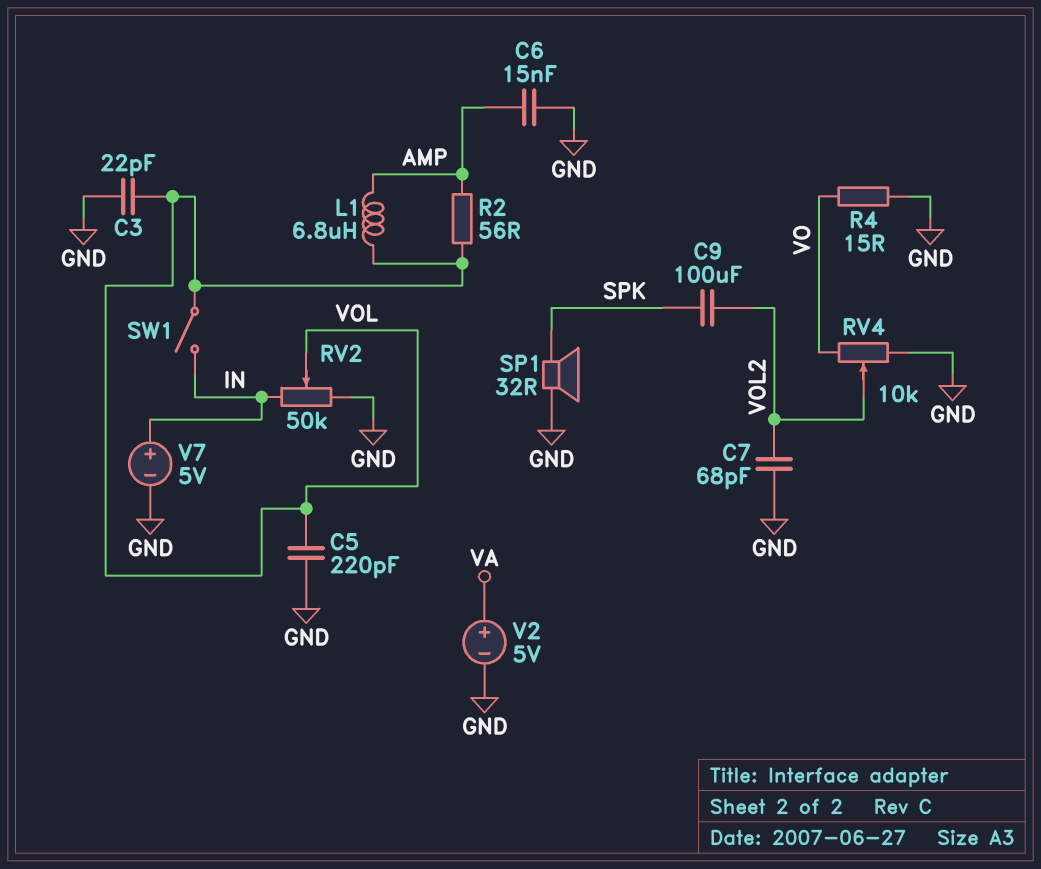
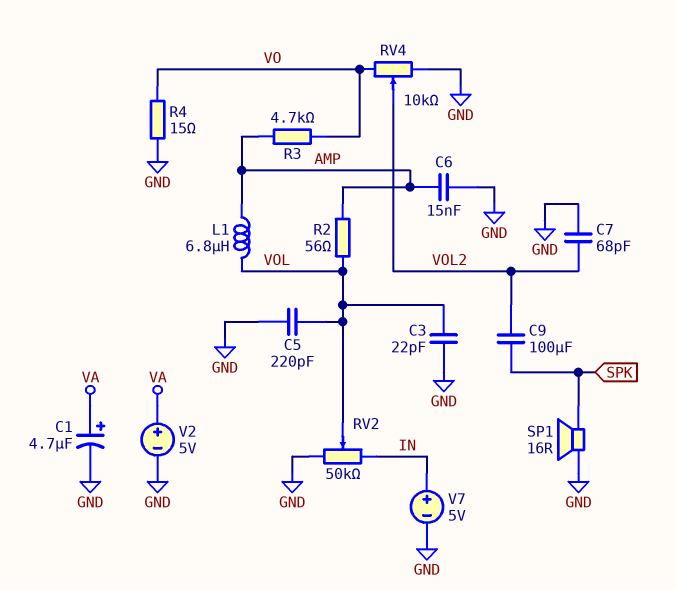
C1: none -> 4.7uF (plus VA, minus GND)
R3: none -> 4.7k (AMP, VO)
SP1: speaker 32R (GND, SPK) -> speaker 16R (GND, SPK)
SW1: switch (IN, VOL) -> none

